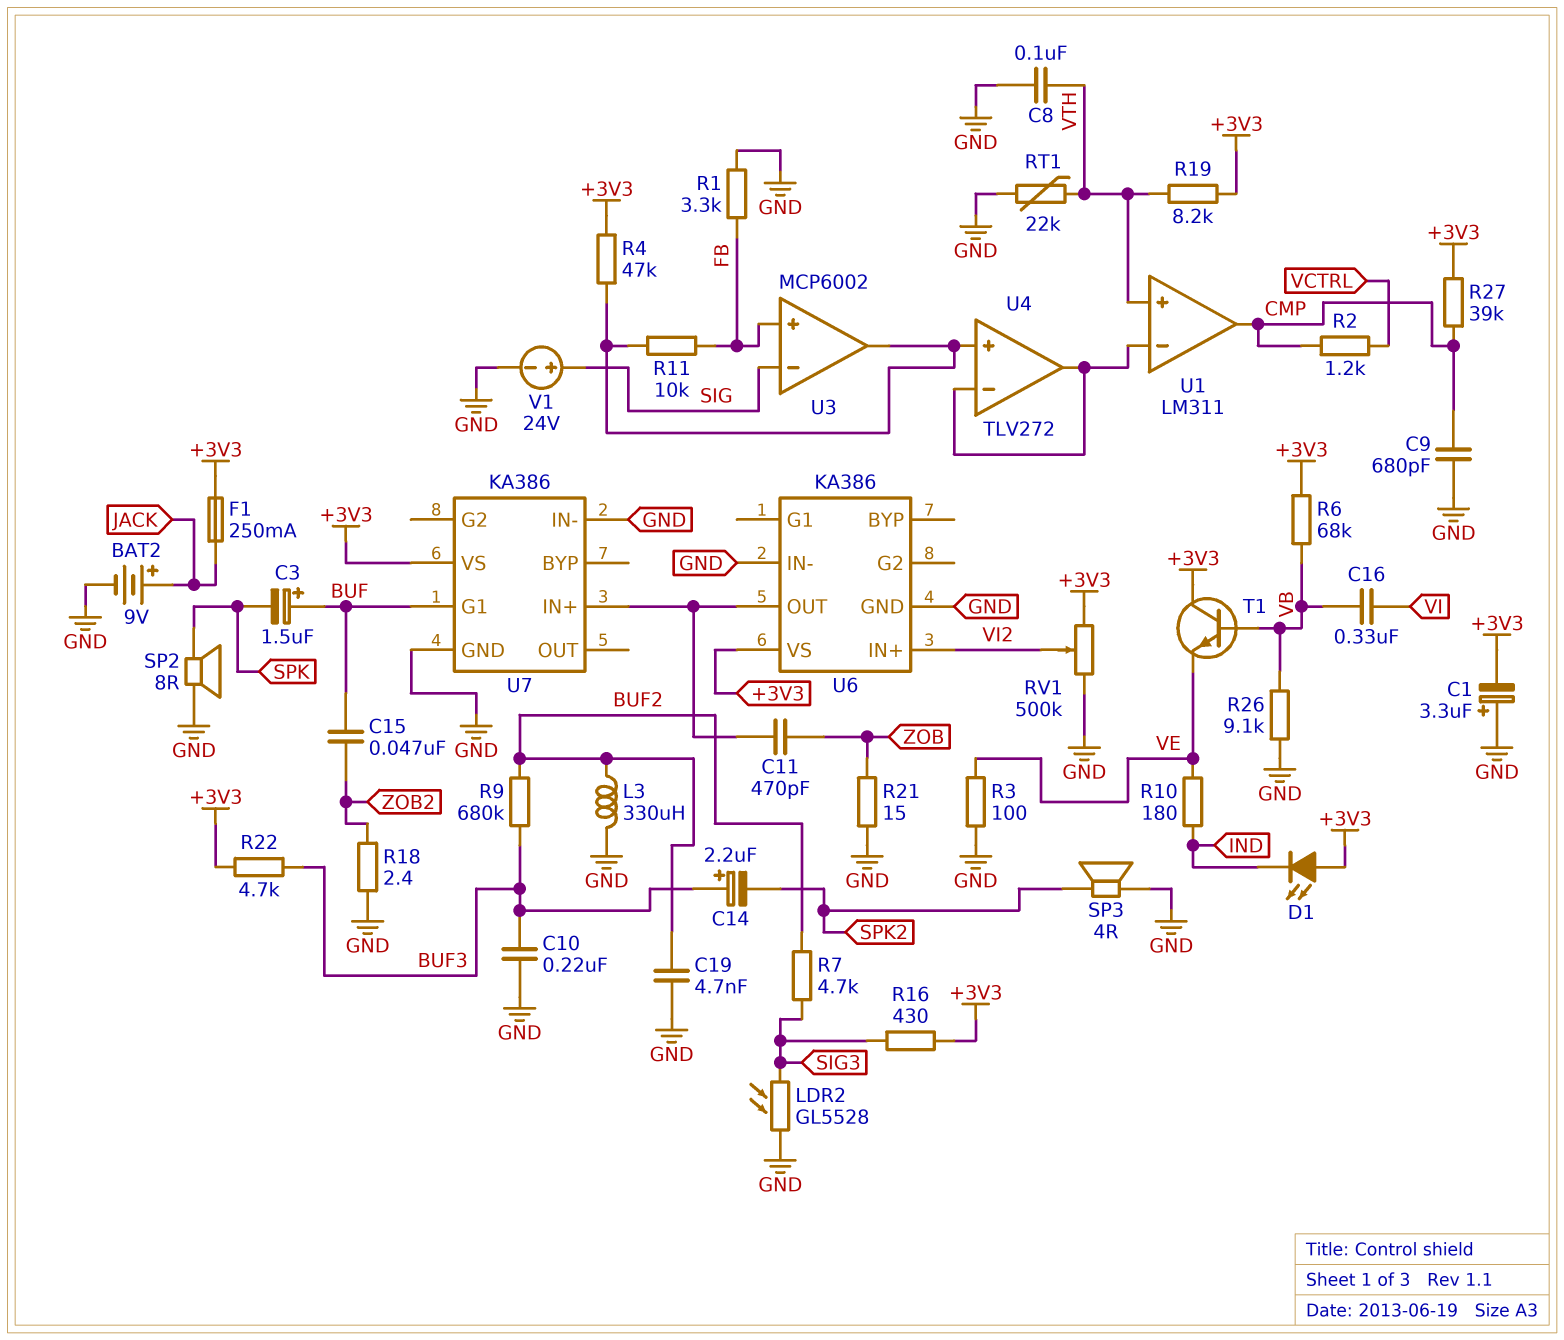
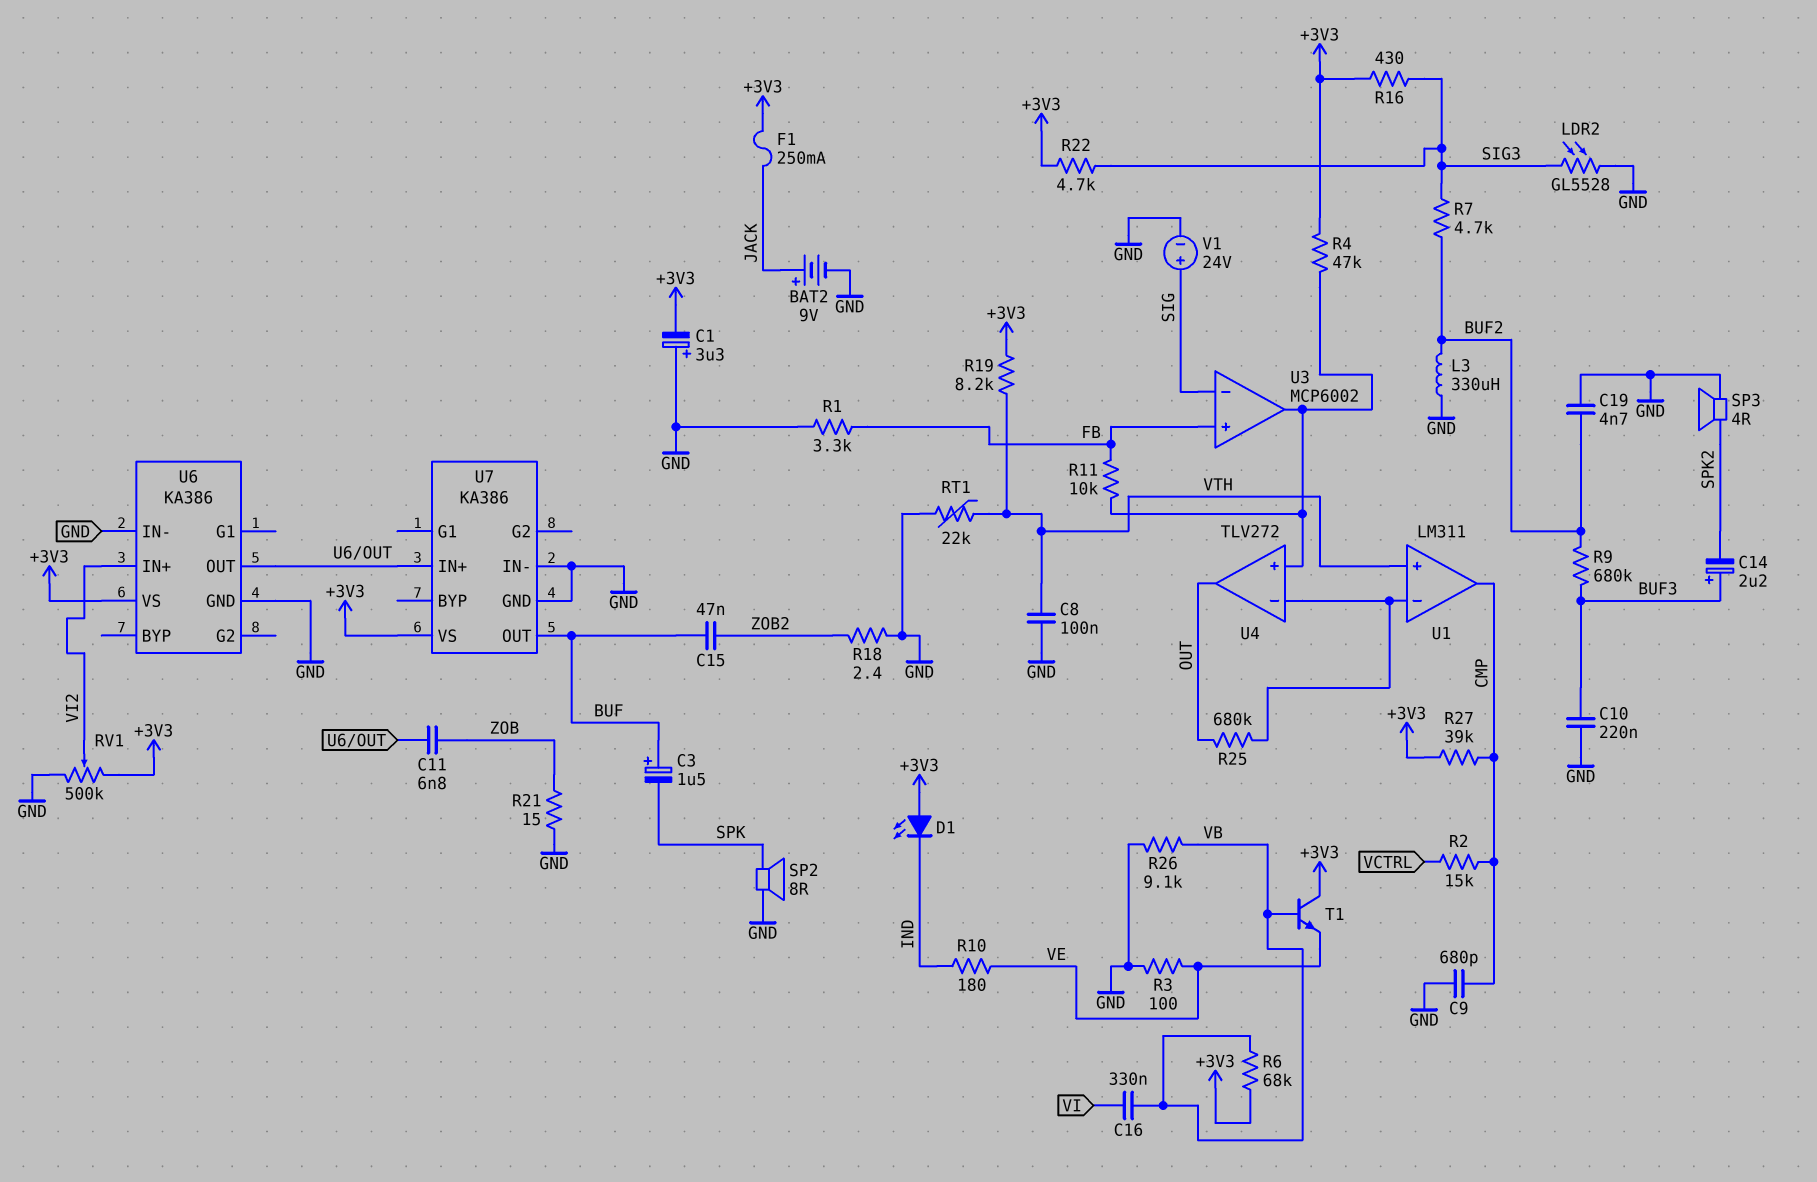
C11: 470pF (U6/OUT, ZOB) -> 6.8nF (U6/OUT, ZOB)
R2: 1.2k (CMP, VCTRL) -> 15k (CMP, VCTRL)
R22: 4.7k (+3V3, BUF3) -> 4.7k (+3V3, SIG3)
R25: none -> 680k (OUT, U1/in-)
U4 pin out: U1/in- -> OUT
U7 pin G1: BUF -> none
U7 pin OUT: none -> BUF

